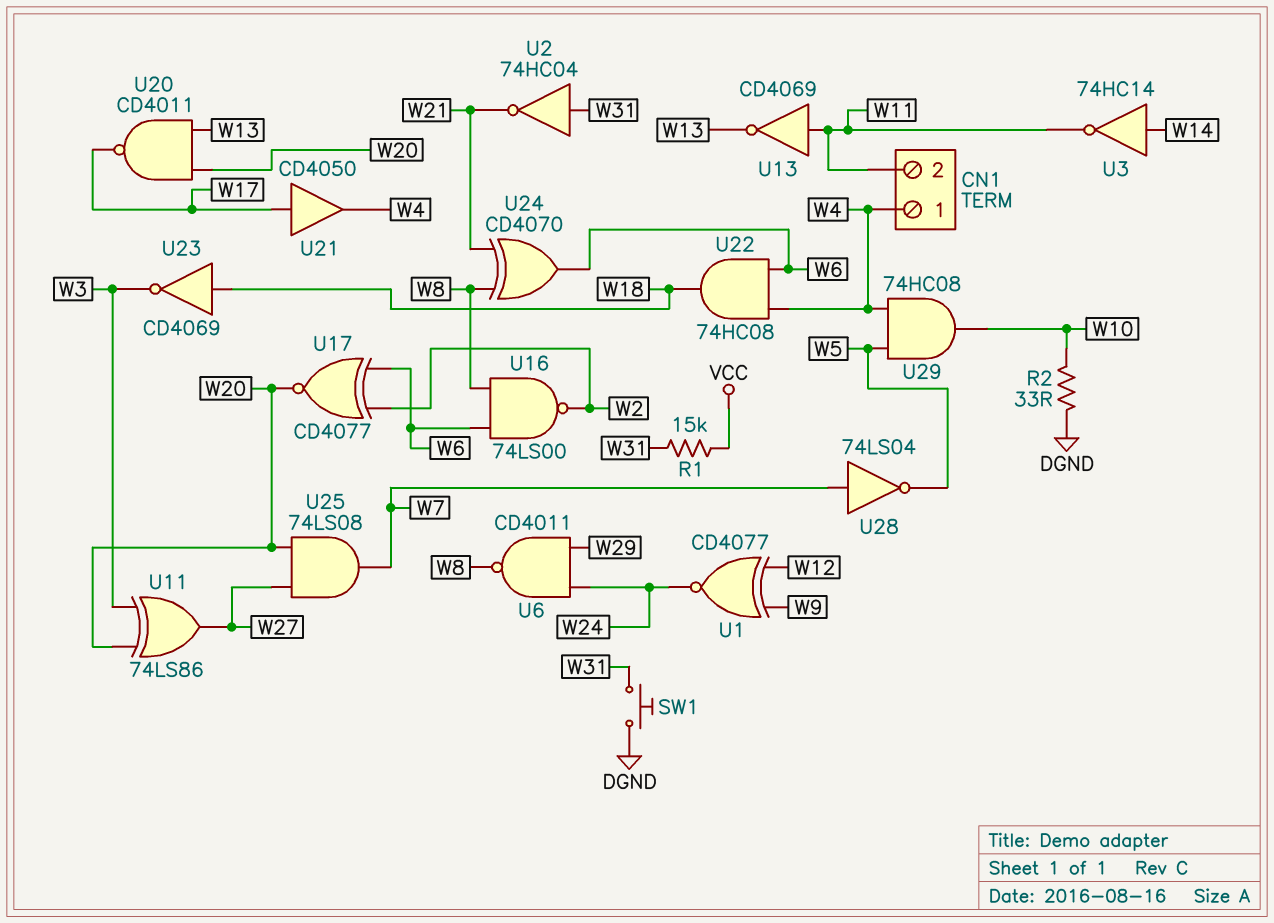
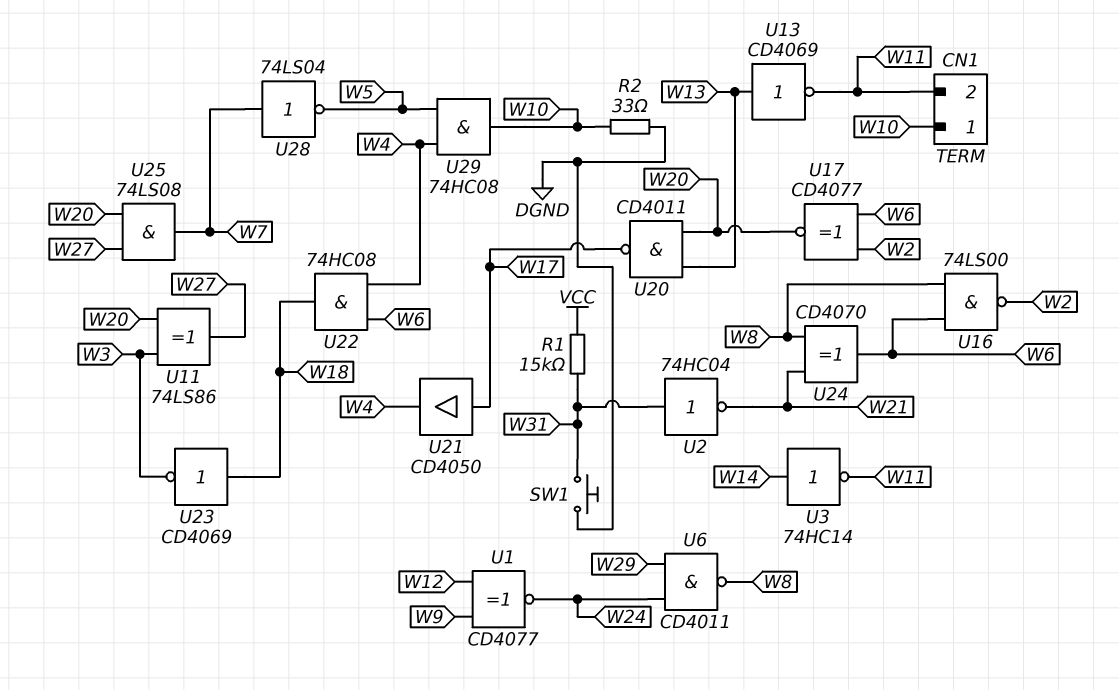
CN1 pin 1: W4 -> W10
U13: NOT CD4069 (in W11, out W13) -> NOT CD4069 (in W13, out W11)

